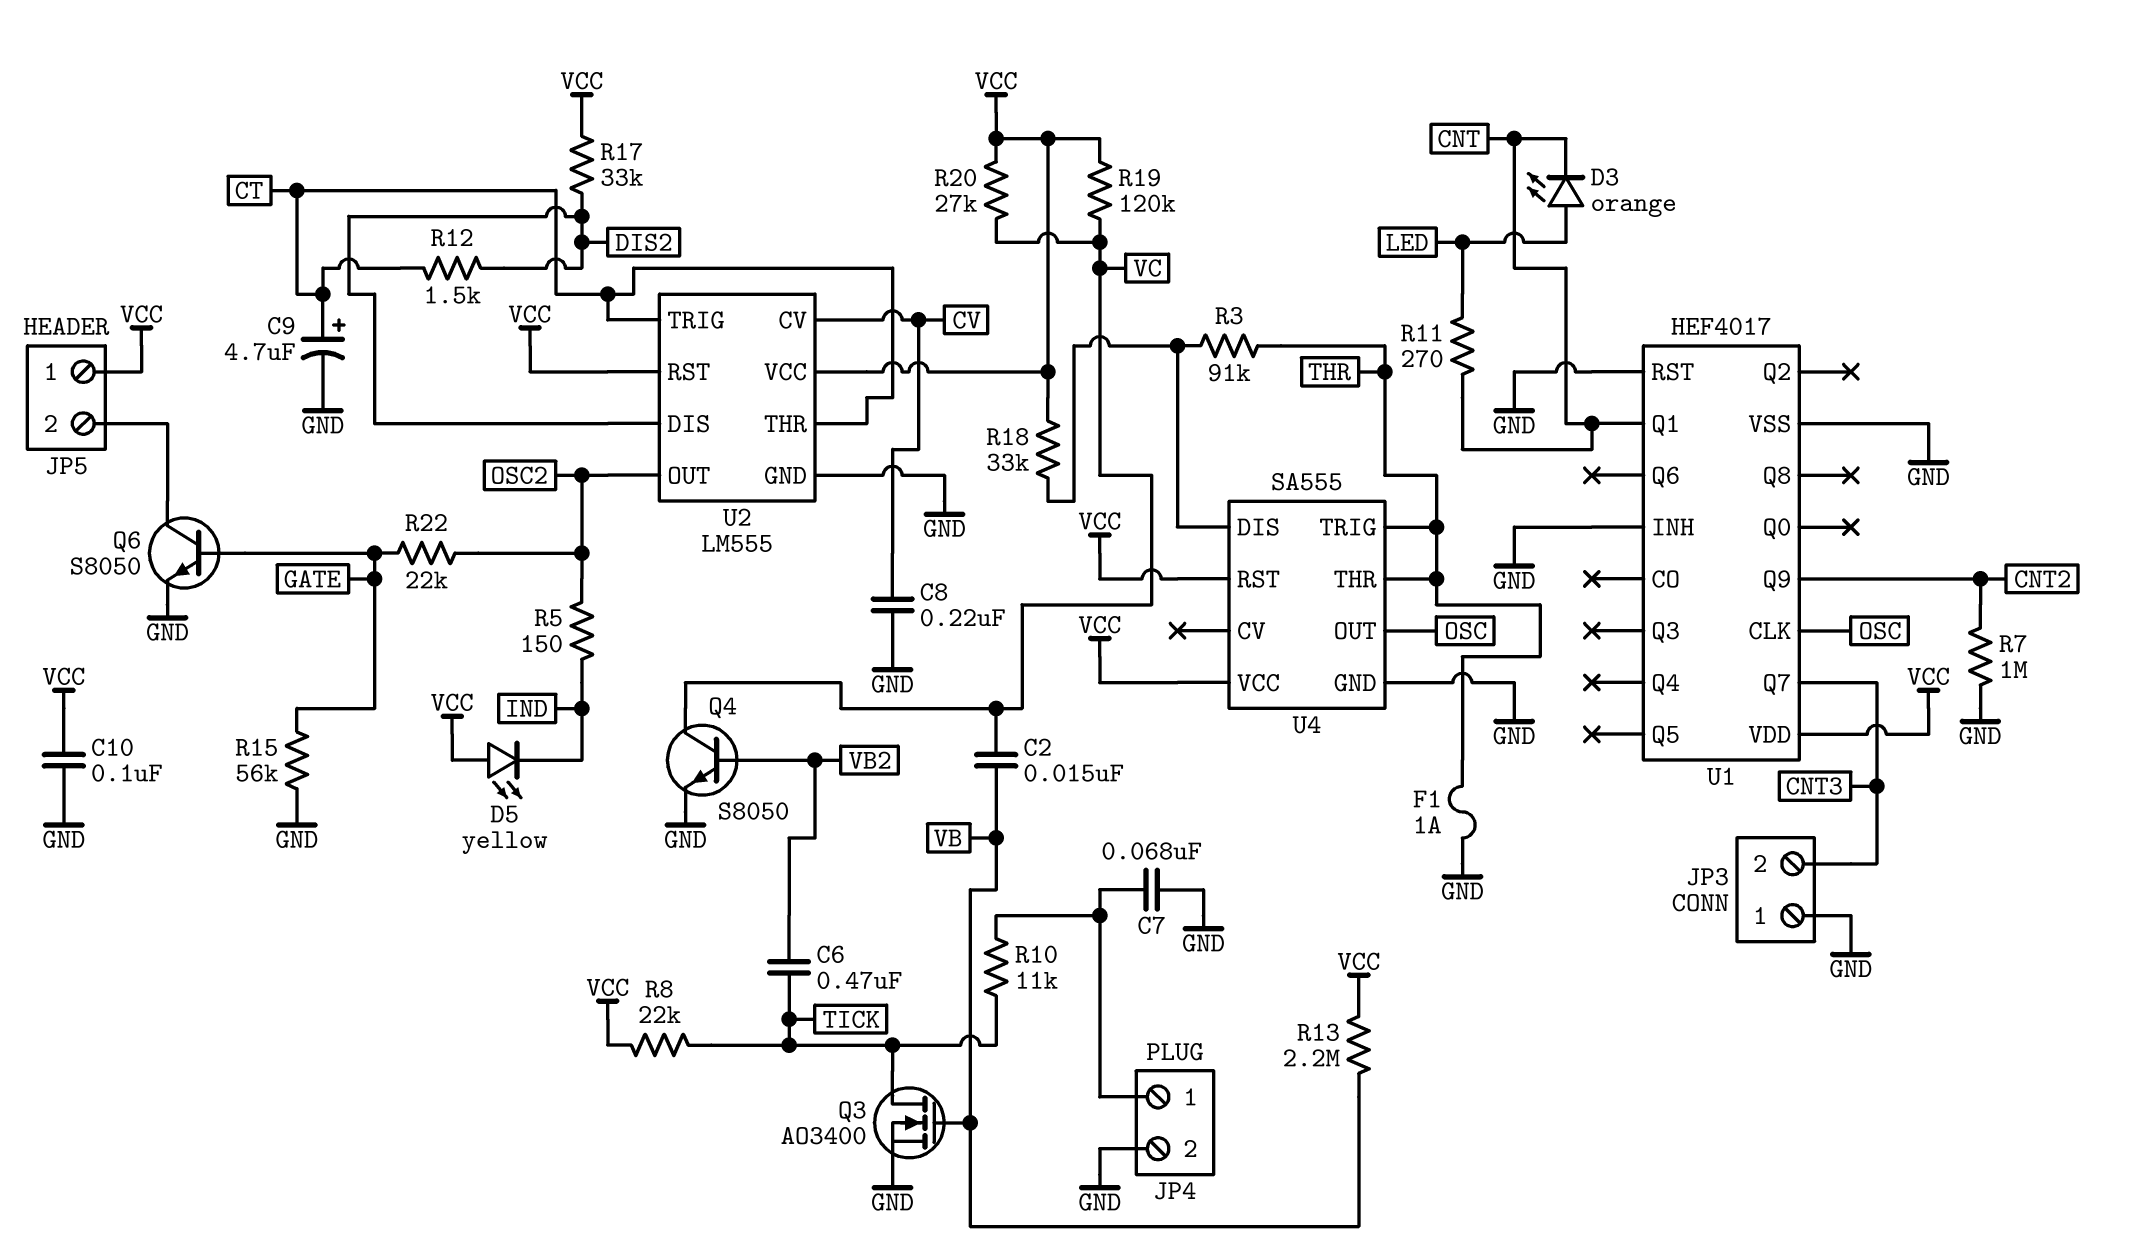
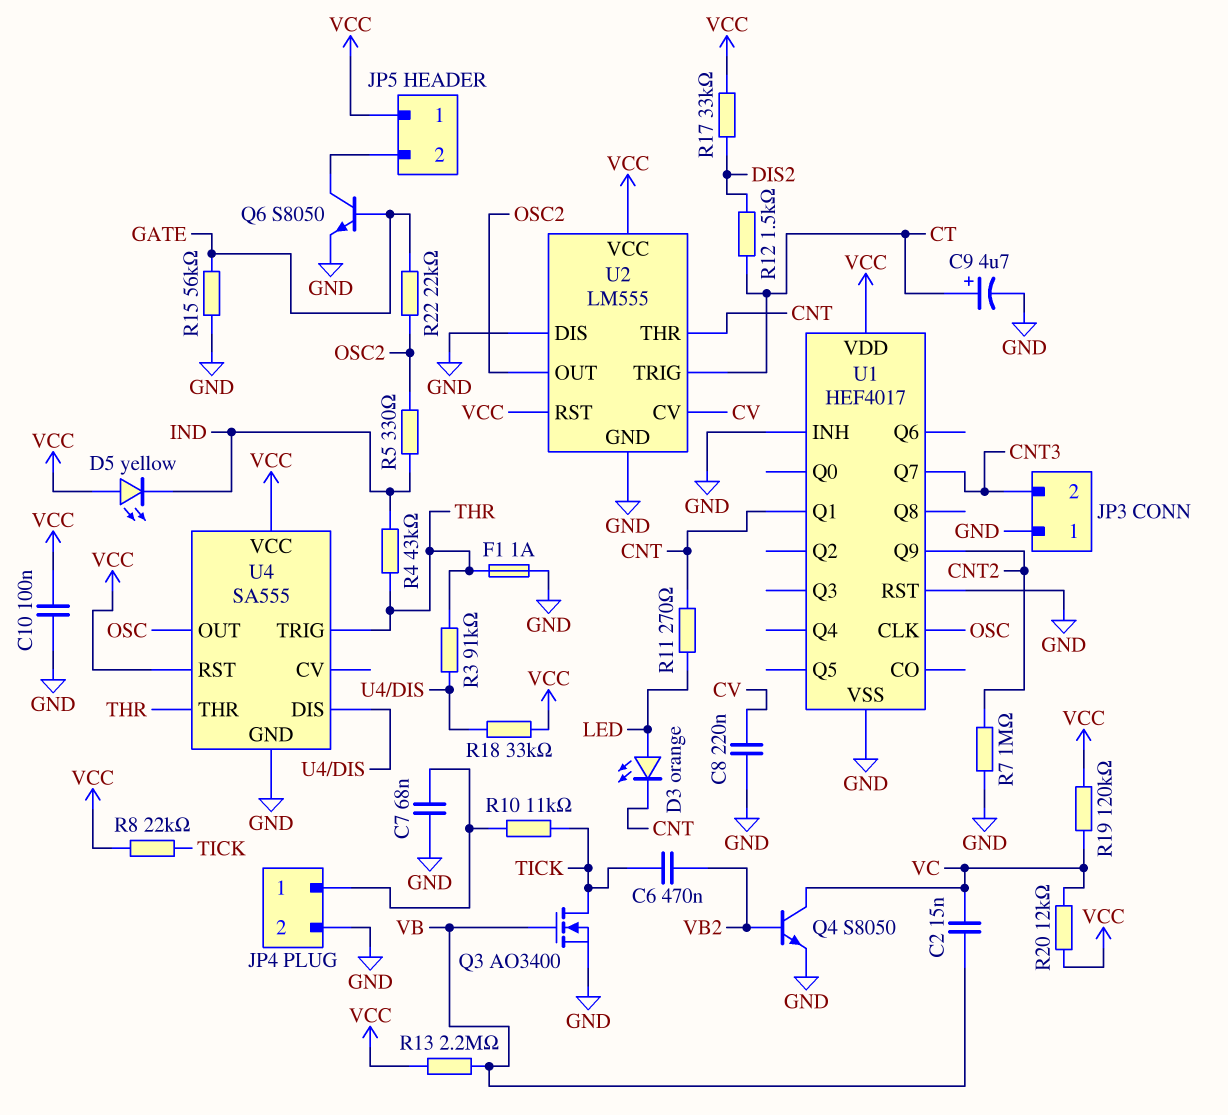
R4: none -> 43k (IND, THR)
R5: 150 (IND, OSC2) -> 330 (IND, OSC2)
R20: 27k (VC, VCC) -> 12k (VC, VCC)
U2 pin DIS: DIS2 -> GND
U2 pin THR: CT -> CNT

